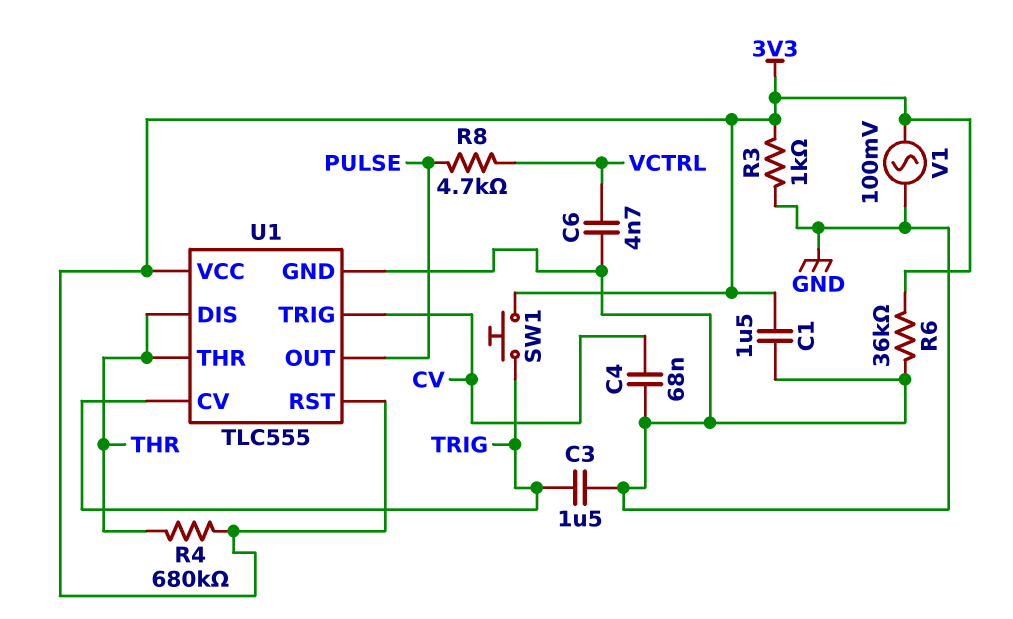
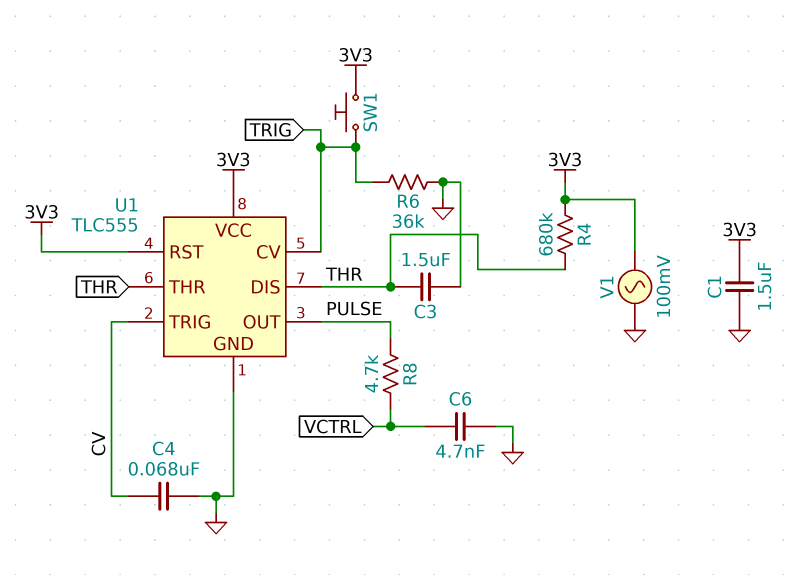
C3: 1.5uF (GND, TRIG) -> 1.5uF (GND, THR)
R3: 1k (3V3, GND) -> none
R6: 36k (3V3, GND) -> 36k (GND, TRIG)

